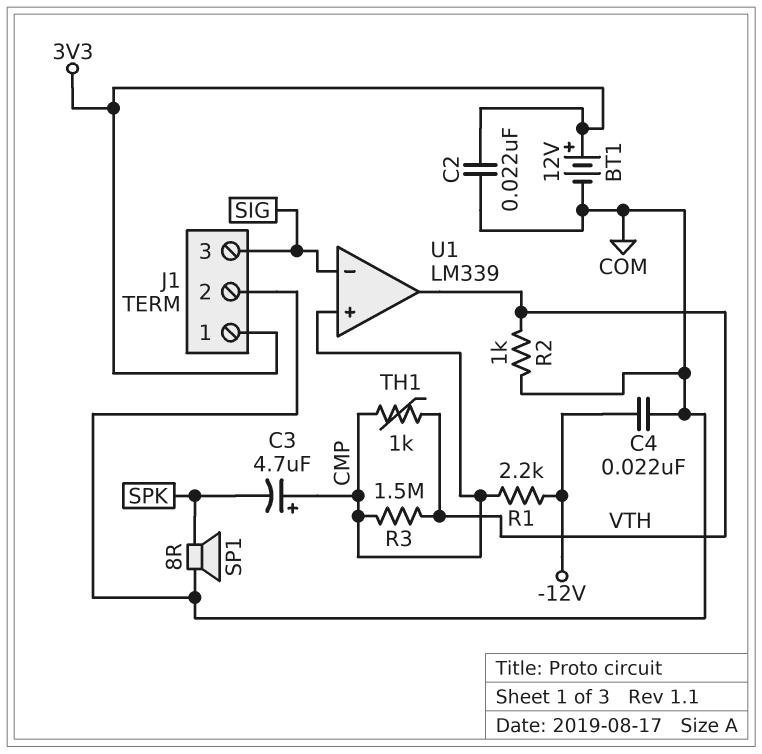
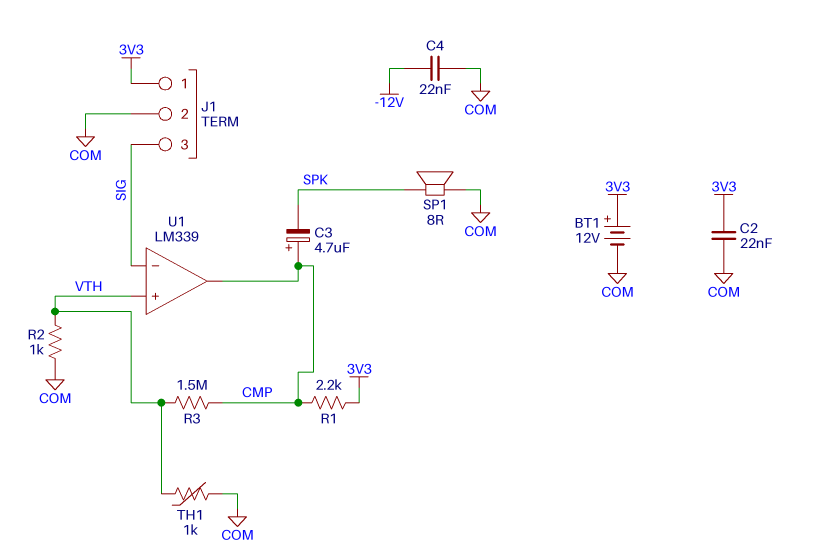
R1: 2.2k (-12V, CMP) -> 2.2k (3V3, CMP)
TH1: 1k (CMP, VTH) -> 1k (COM, VTH)
U1 pin in+: CMP -> VTH
U1 pin out: VTH -> CMP

